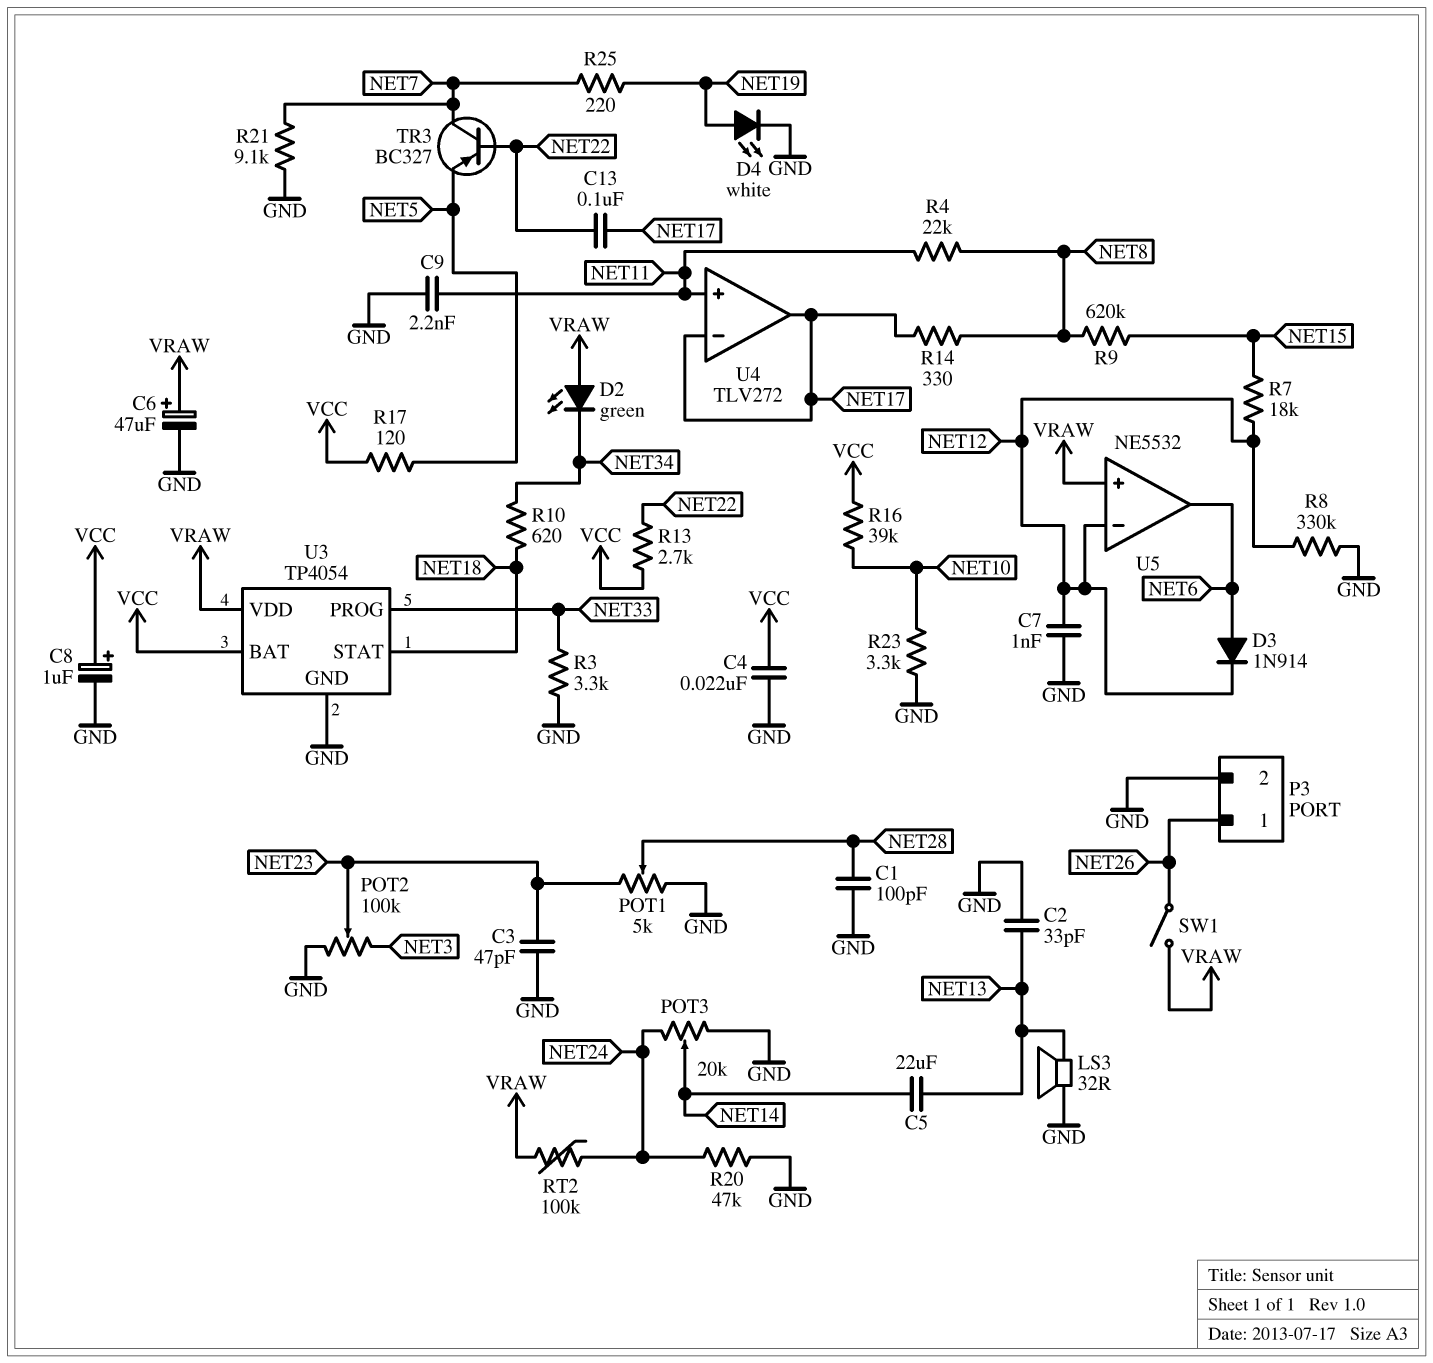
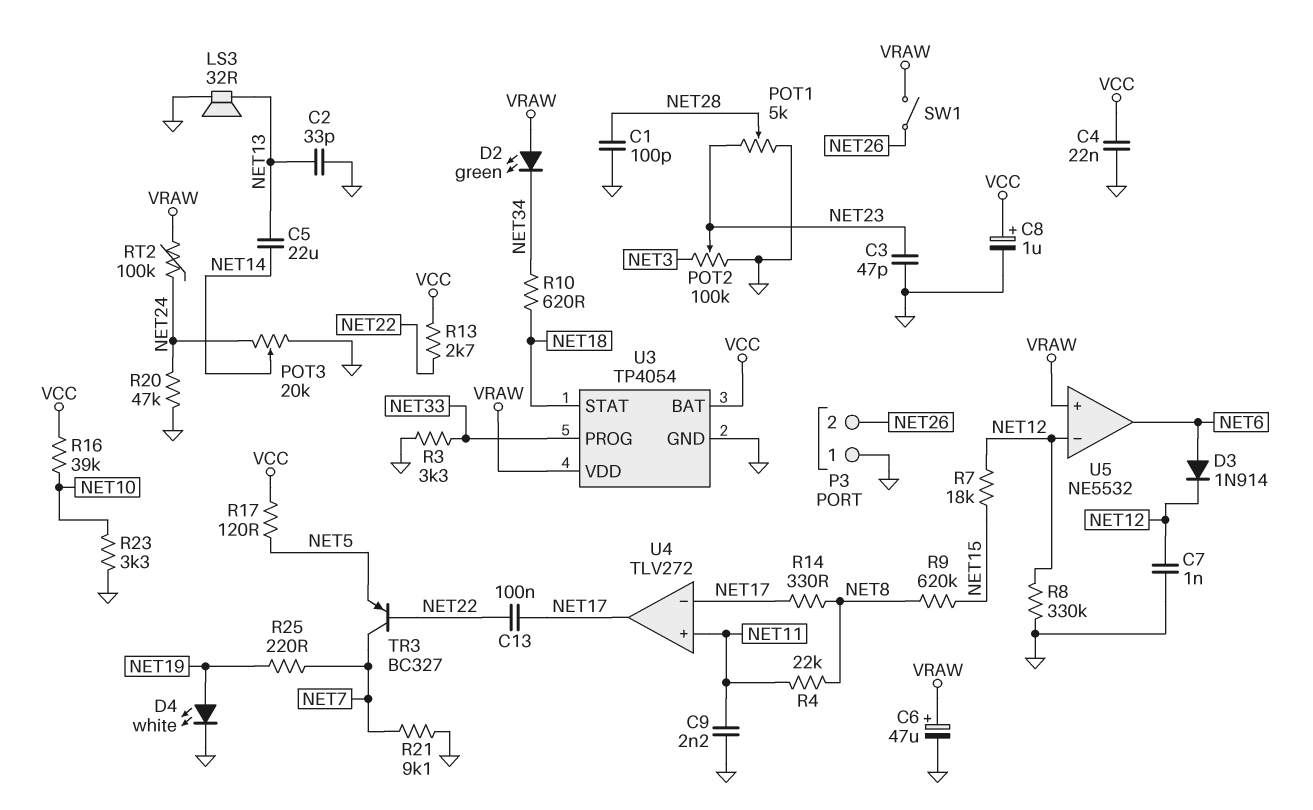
P3 pin 1: NET26 -> GND
P3 pin 2: GND -> NET26

